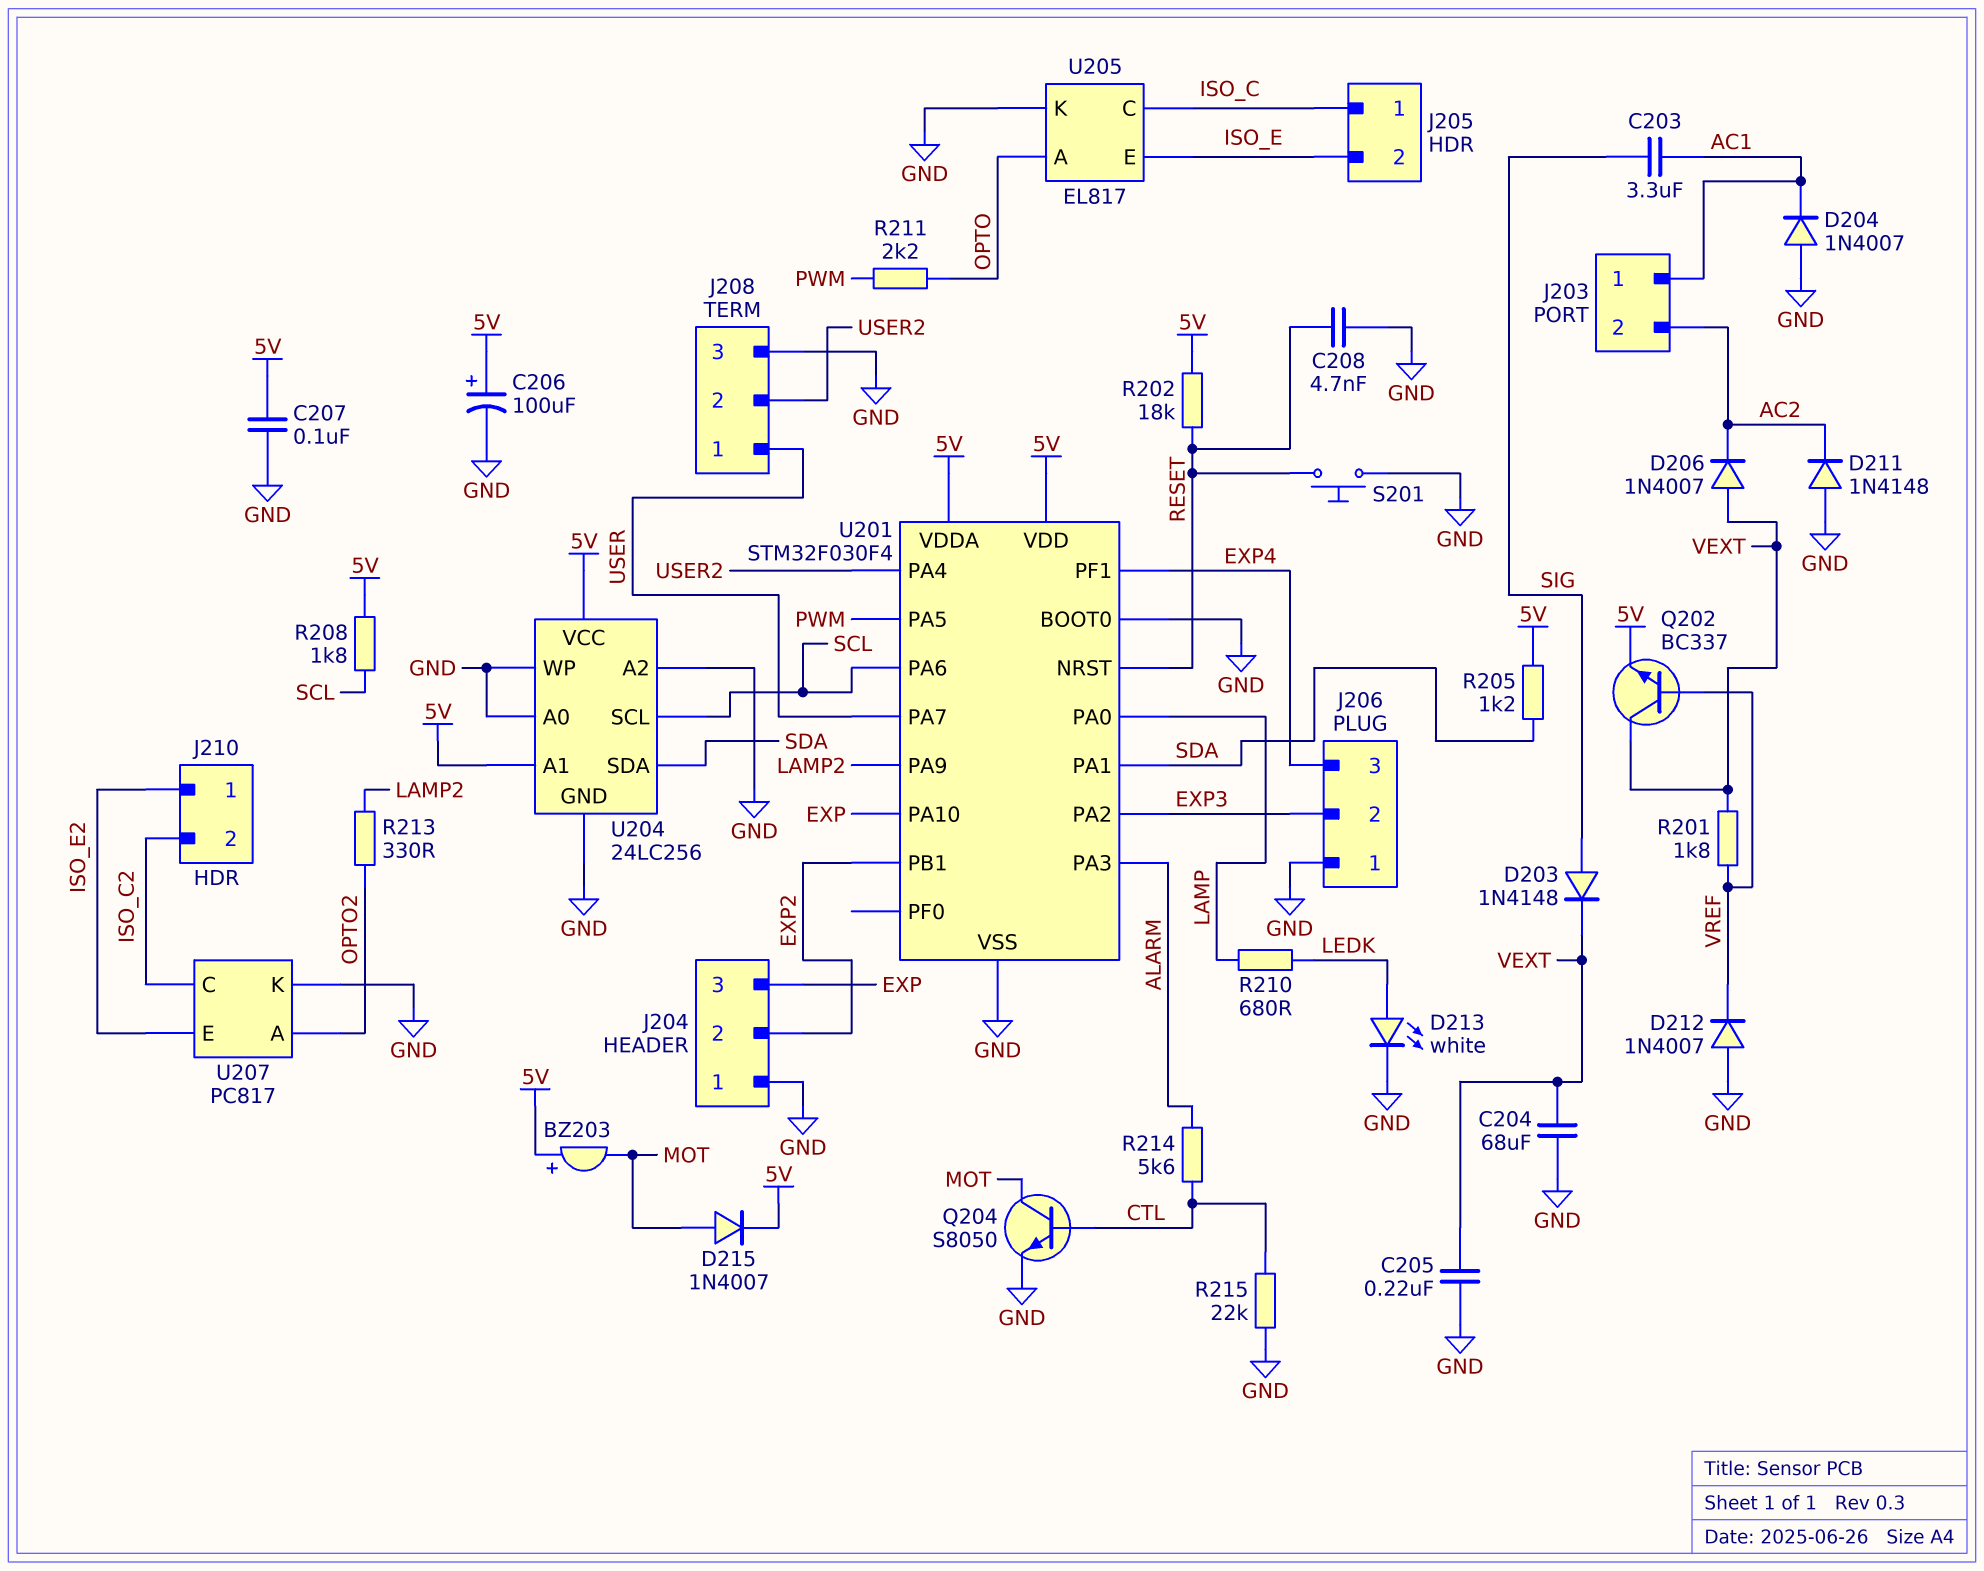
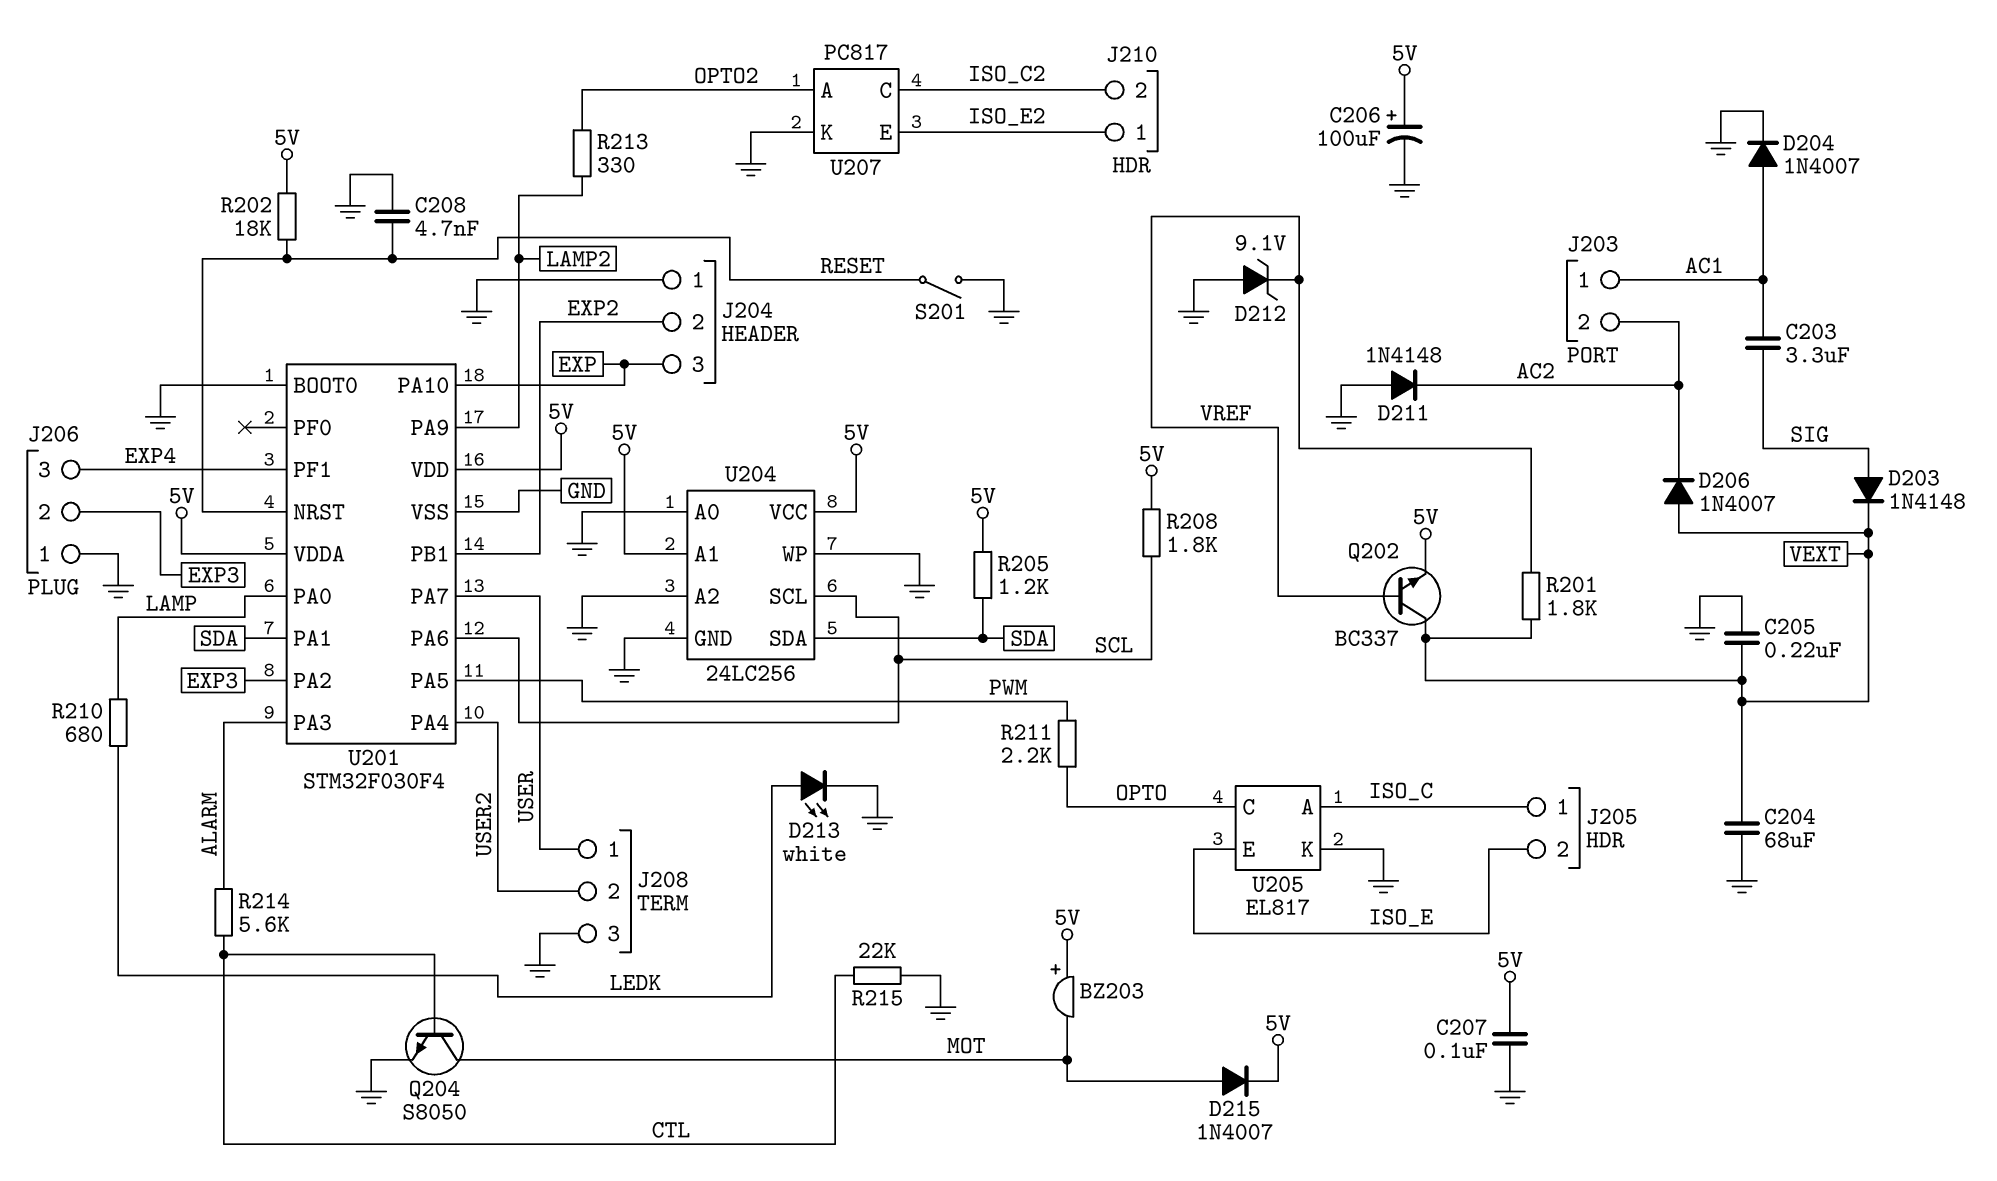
D204: diode 1N4007 (A GND, K AC1) -> diode 1N4007 (A AC1, K GND)
D212: diode 1N4007 (A GND, K VREF) -> zener 9.1V (A GND, K VREF)
S201: button (GND, RESET) -> switch (GND, RESET)
U205 pin A: OPTO -> ISO_C
U205 pin C: ISO_C -> OPTO

